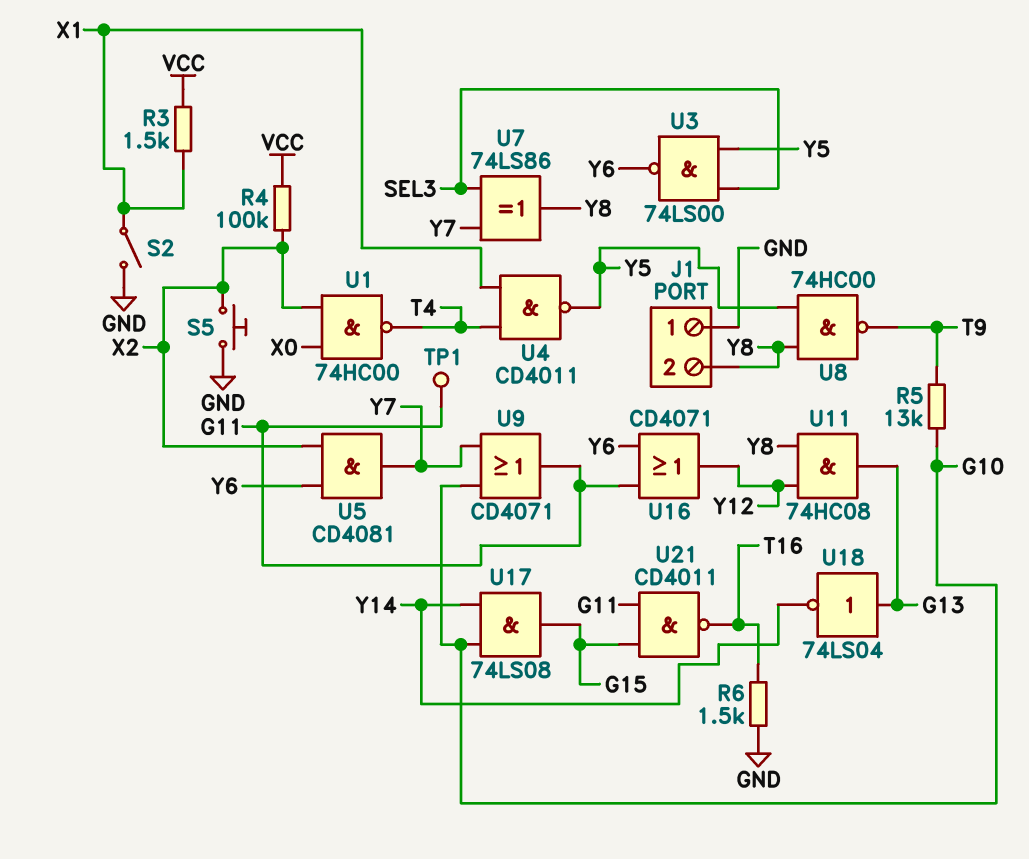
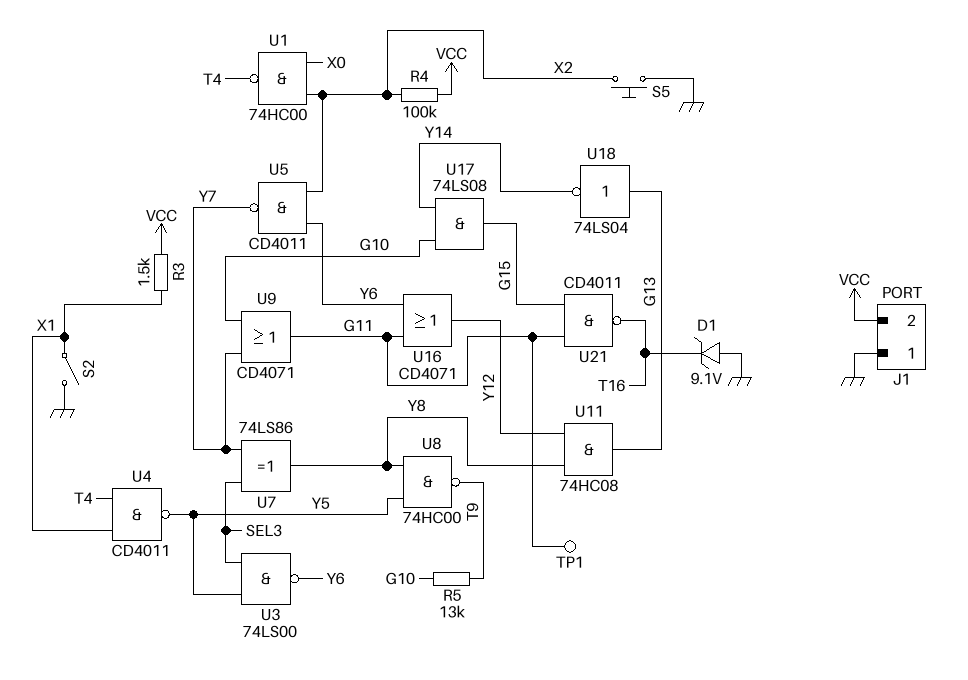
D1: none -> zener 9.1V (A GND, K T16)
J1 pin 2: Y8 -> VCC
R6: 1.5k (GND, T16) -> none
U5: AND CD4081 (in X2, in Y6, out Y7) -> NAND CD4011 (in X2, in Y6, out Y7)

